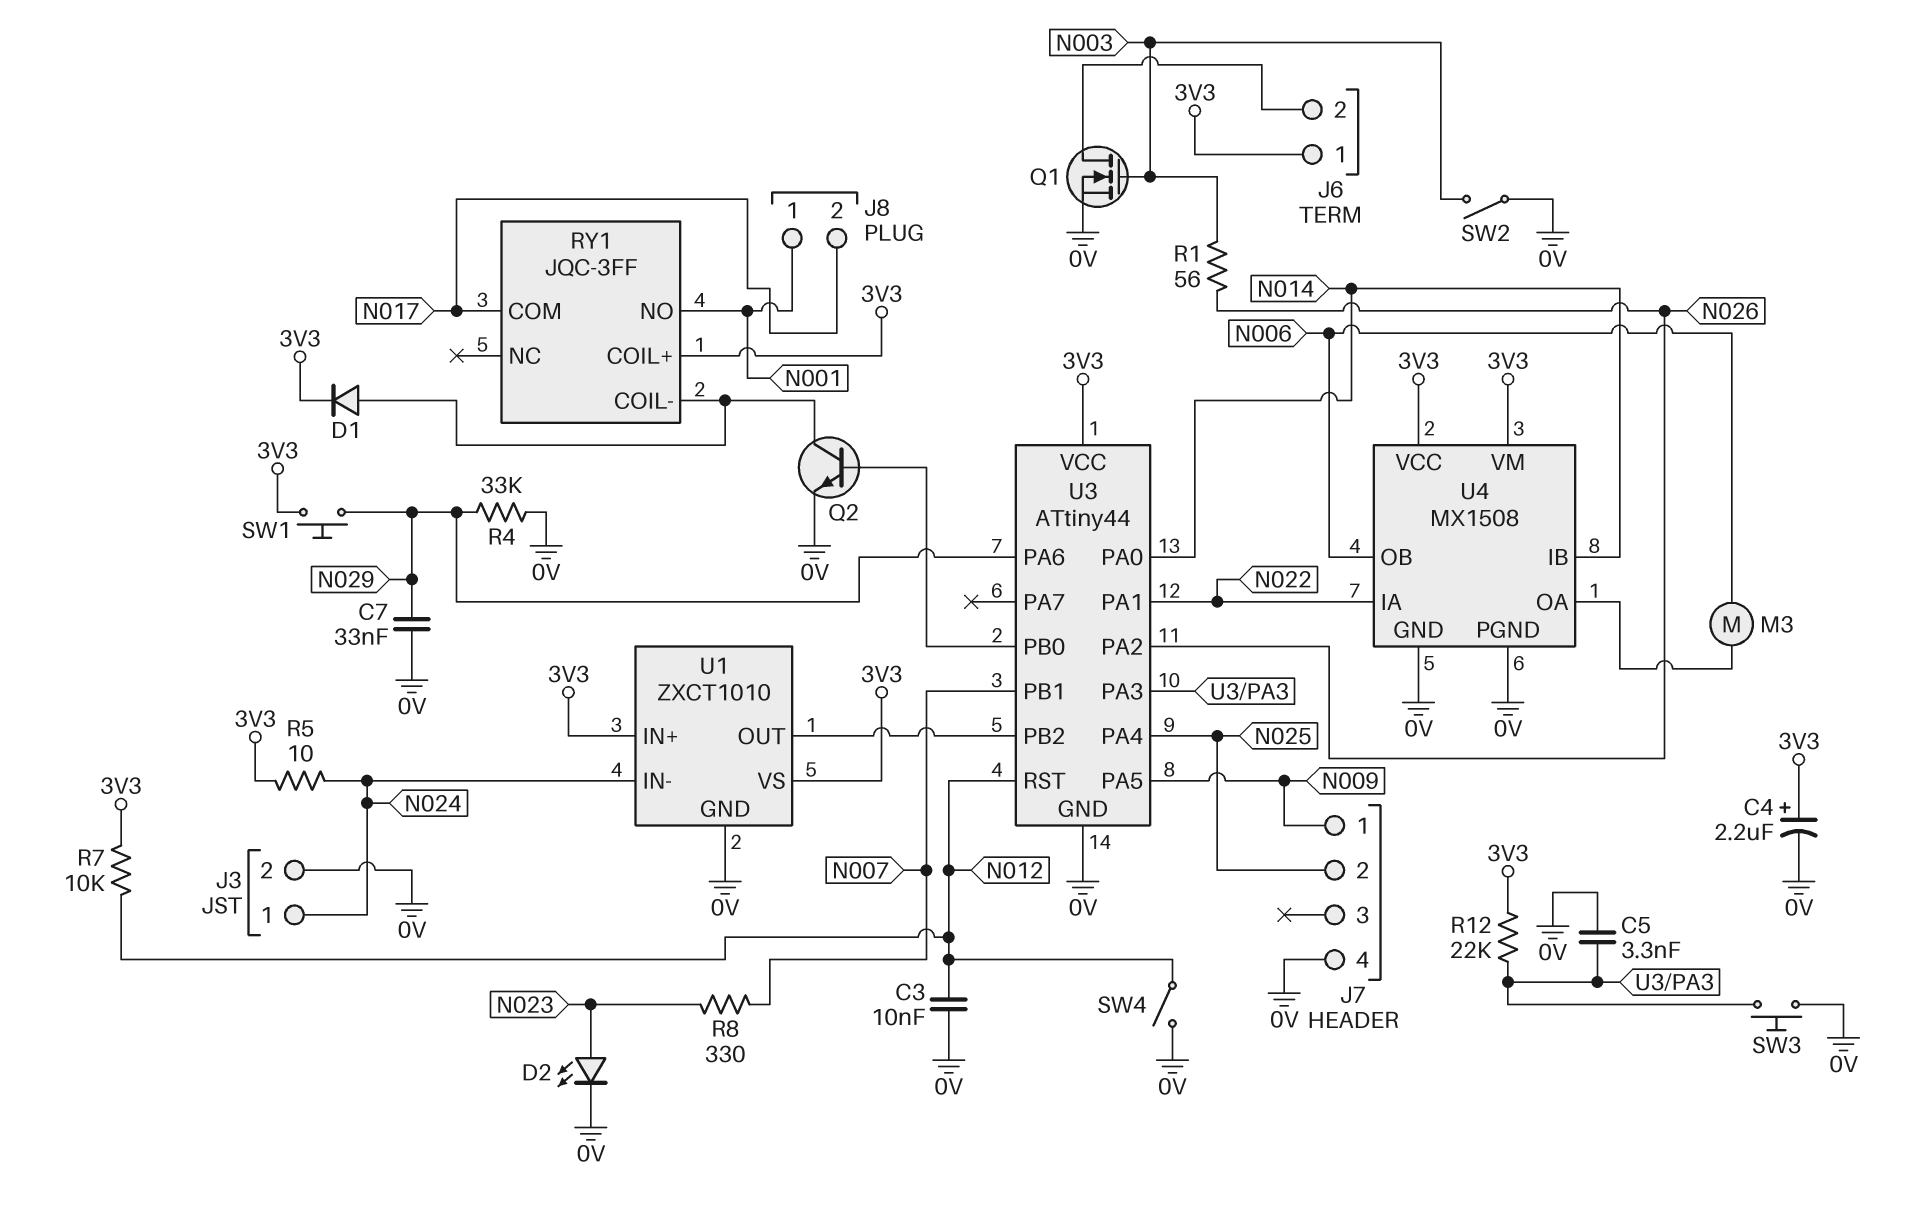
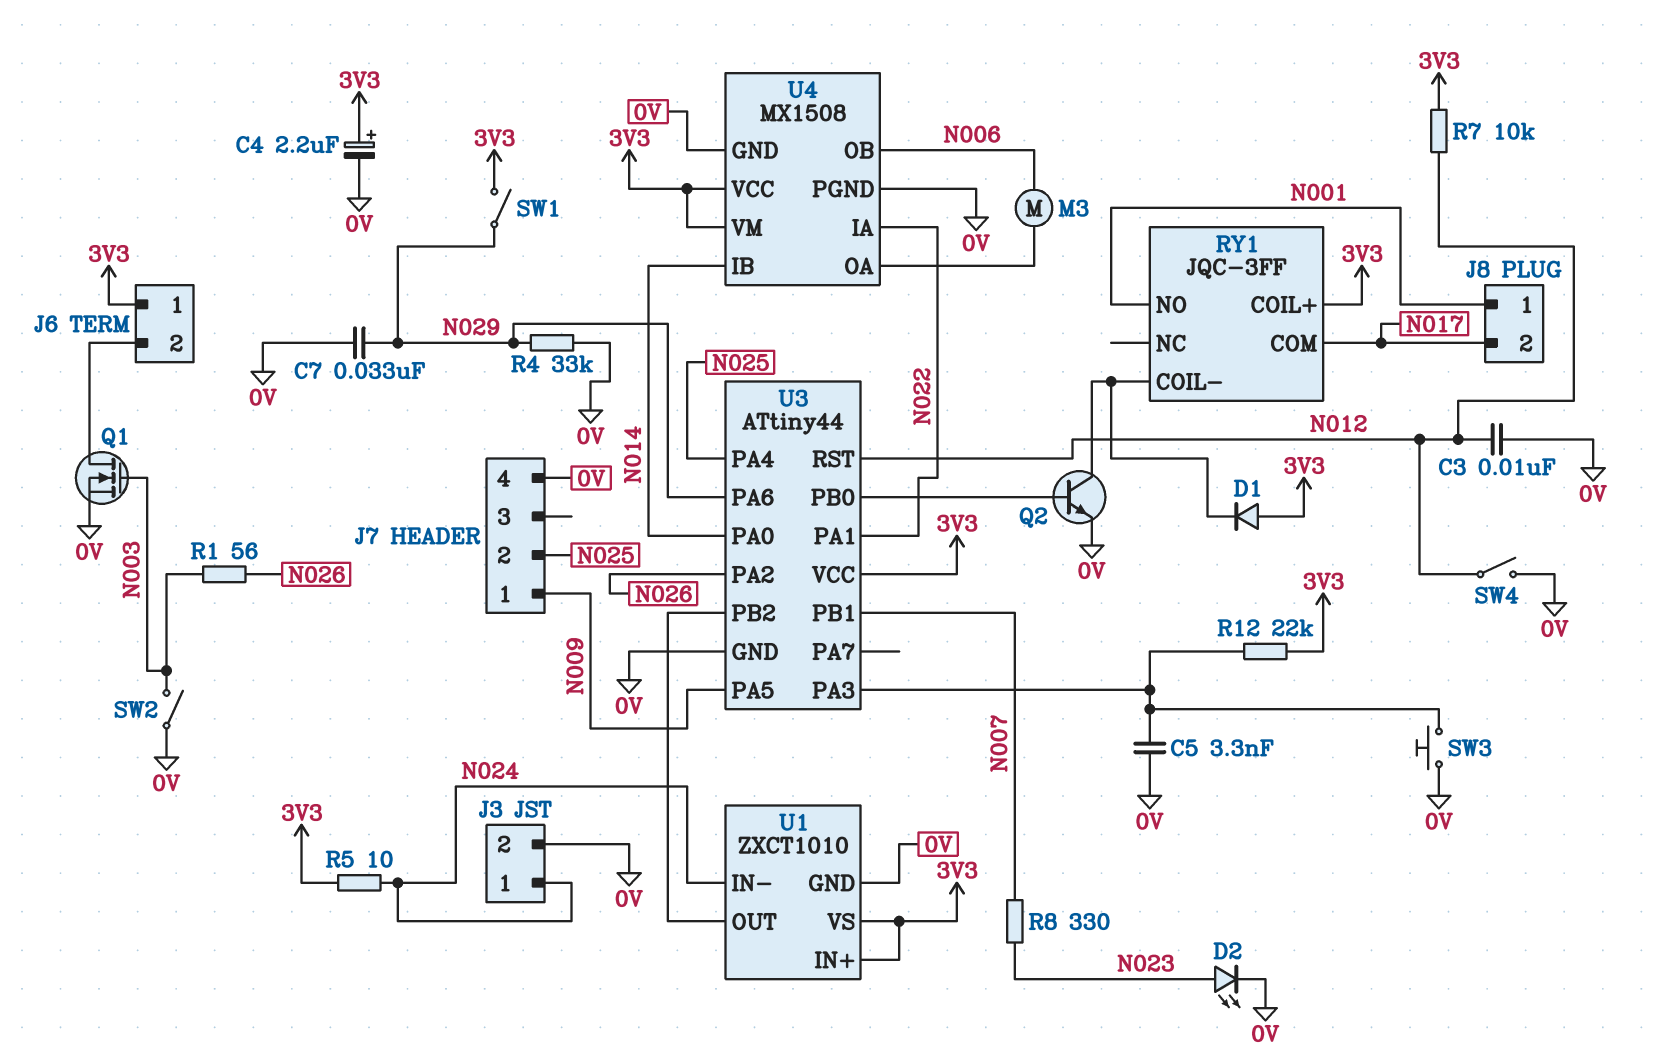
D1: diode (A RY1/COIL-, K 3V3) -> diode (A 3V3, K RY1/COIL-)
SW1: button (3V3, N029) -> switch (3V3, N029)

